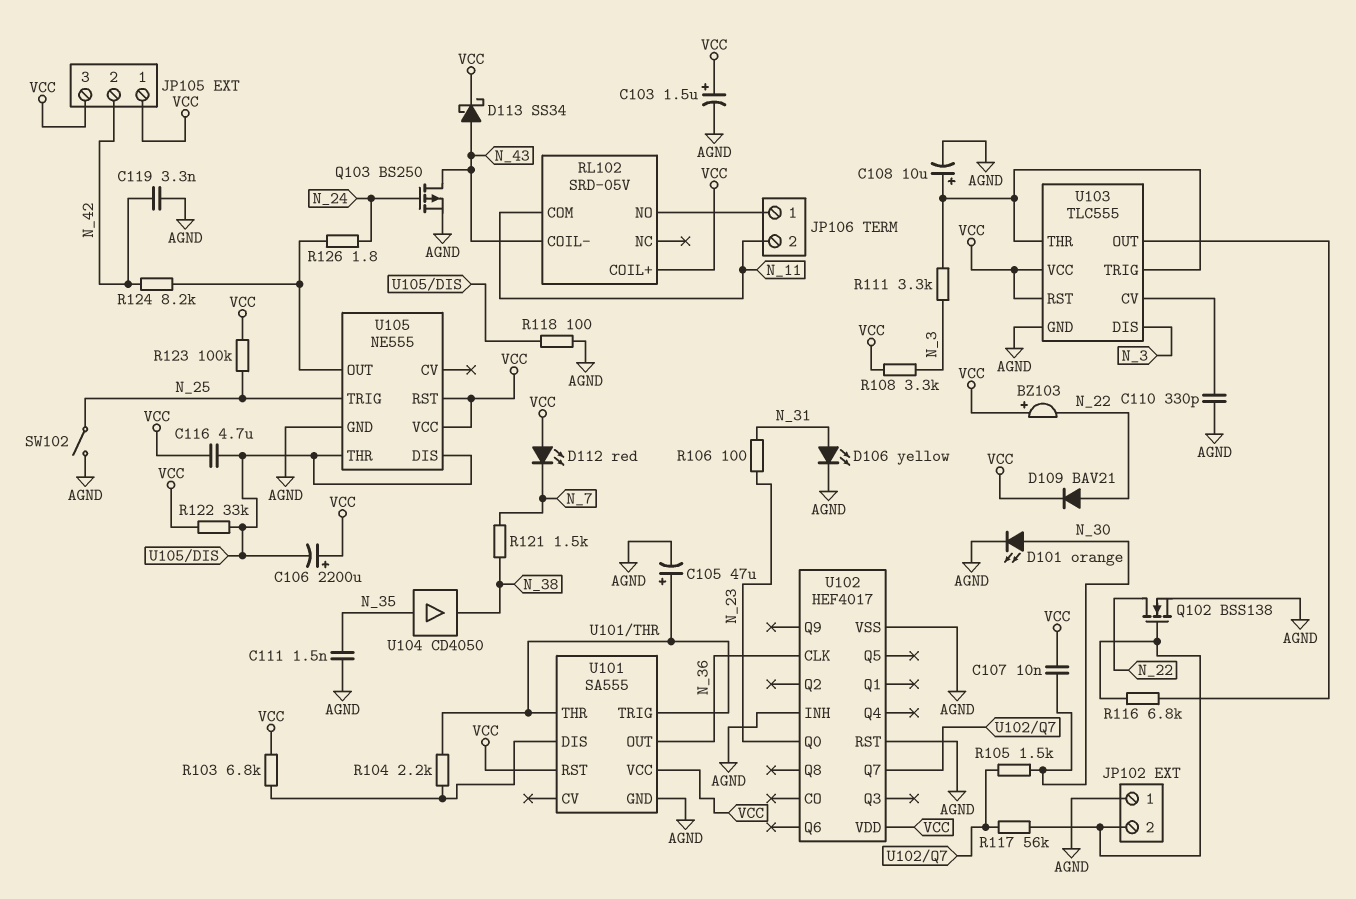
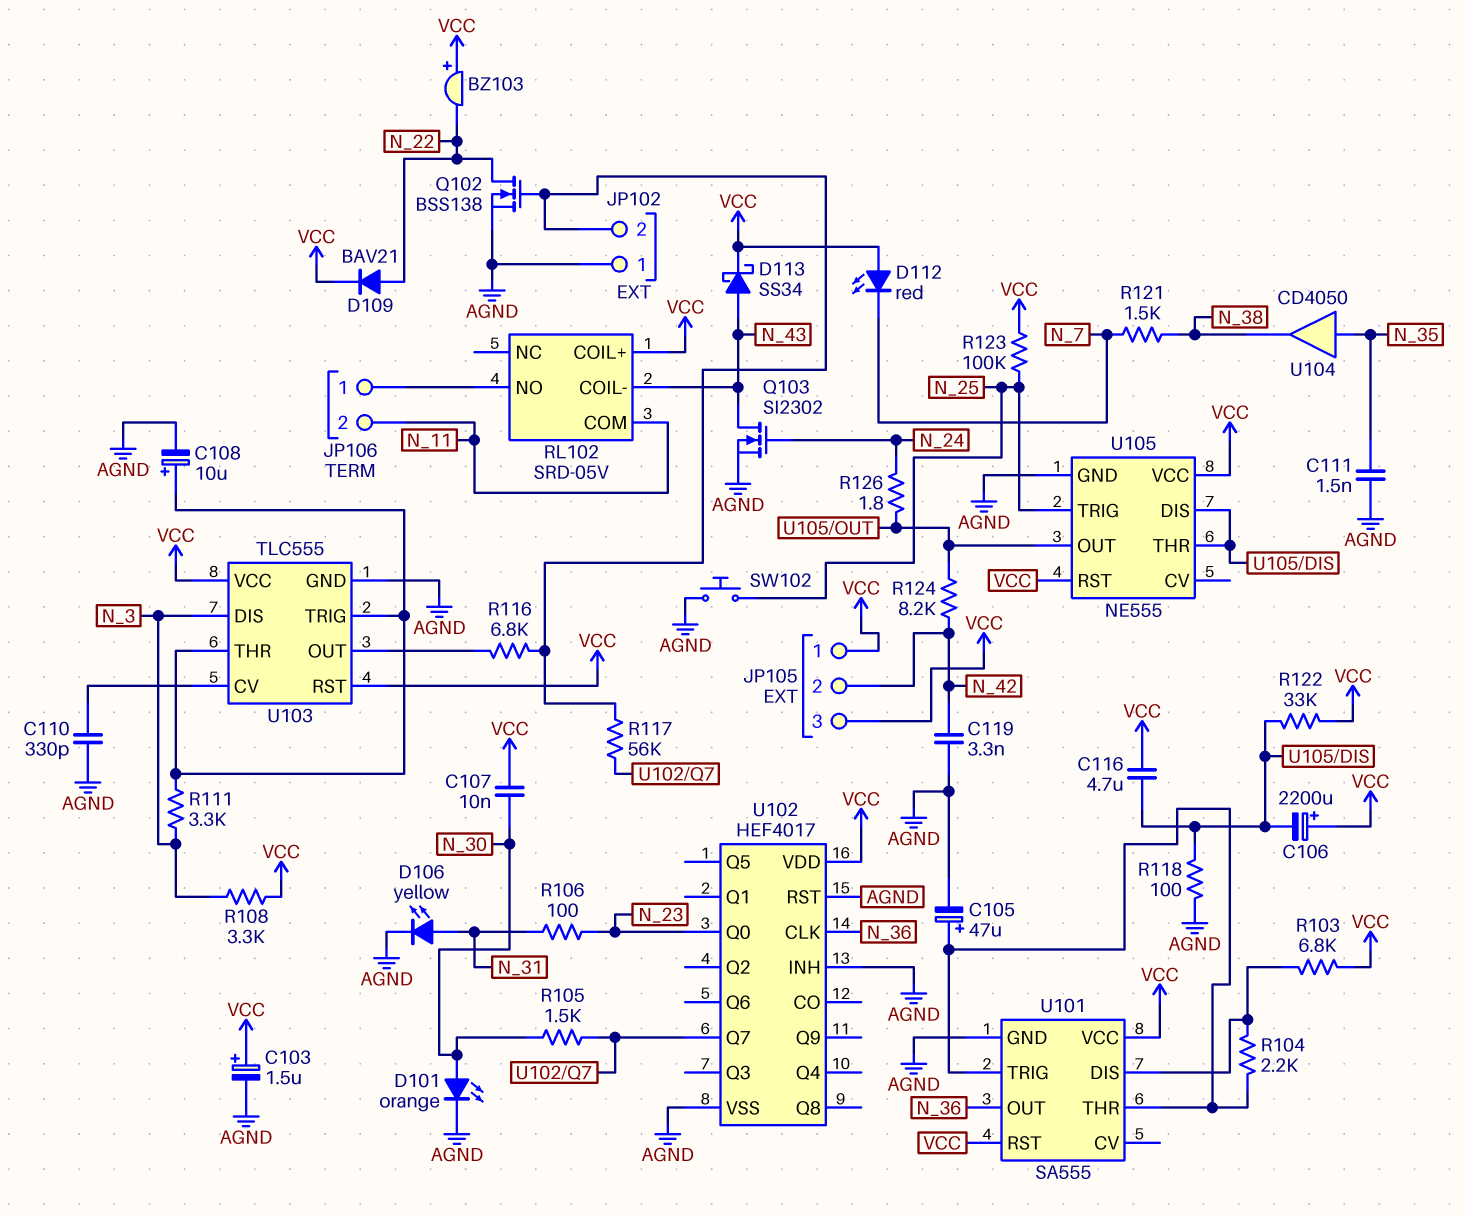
Q103: PMOS BS250 (G N_24, D N_43, S AGND) -> NMOS SI2302 (G N_24, D N_43, S AGND)
SW102: switch (AGND, N_25) -> button (AGND, N_25)

